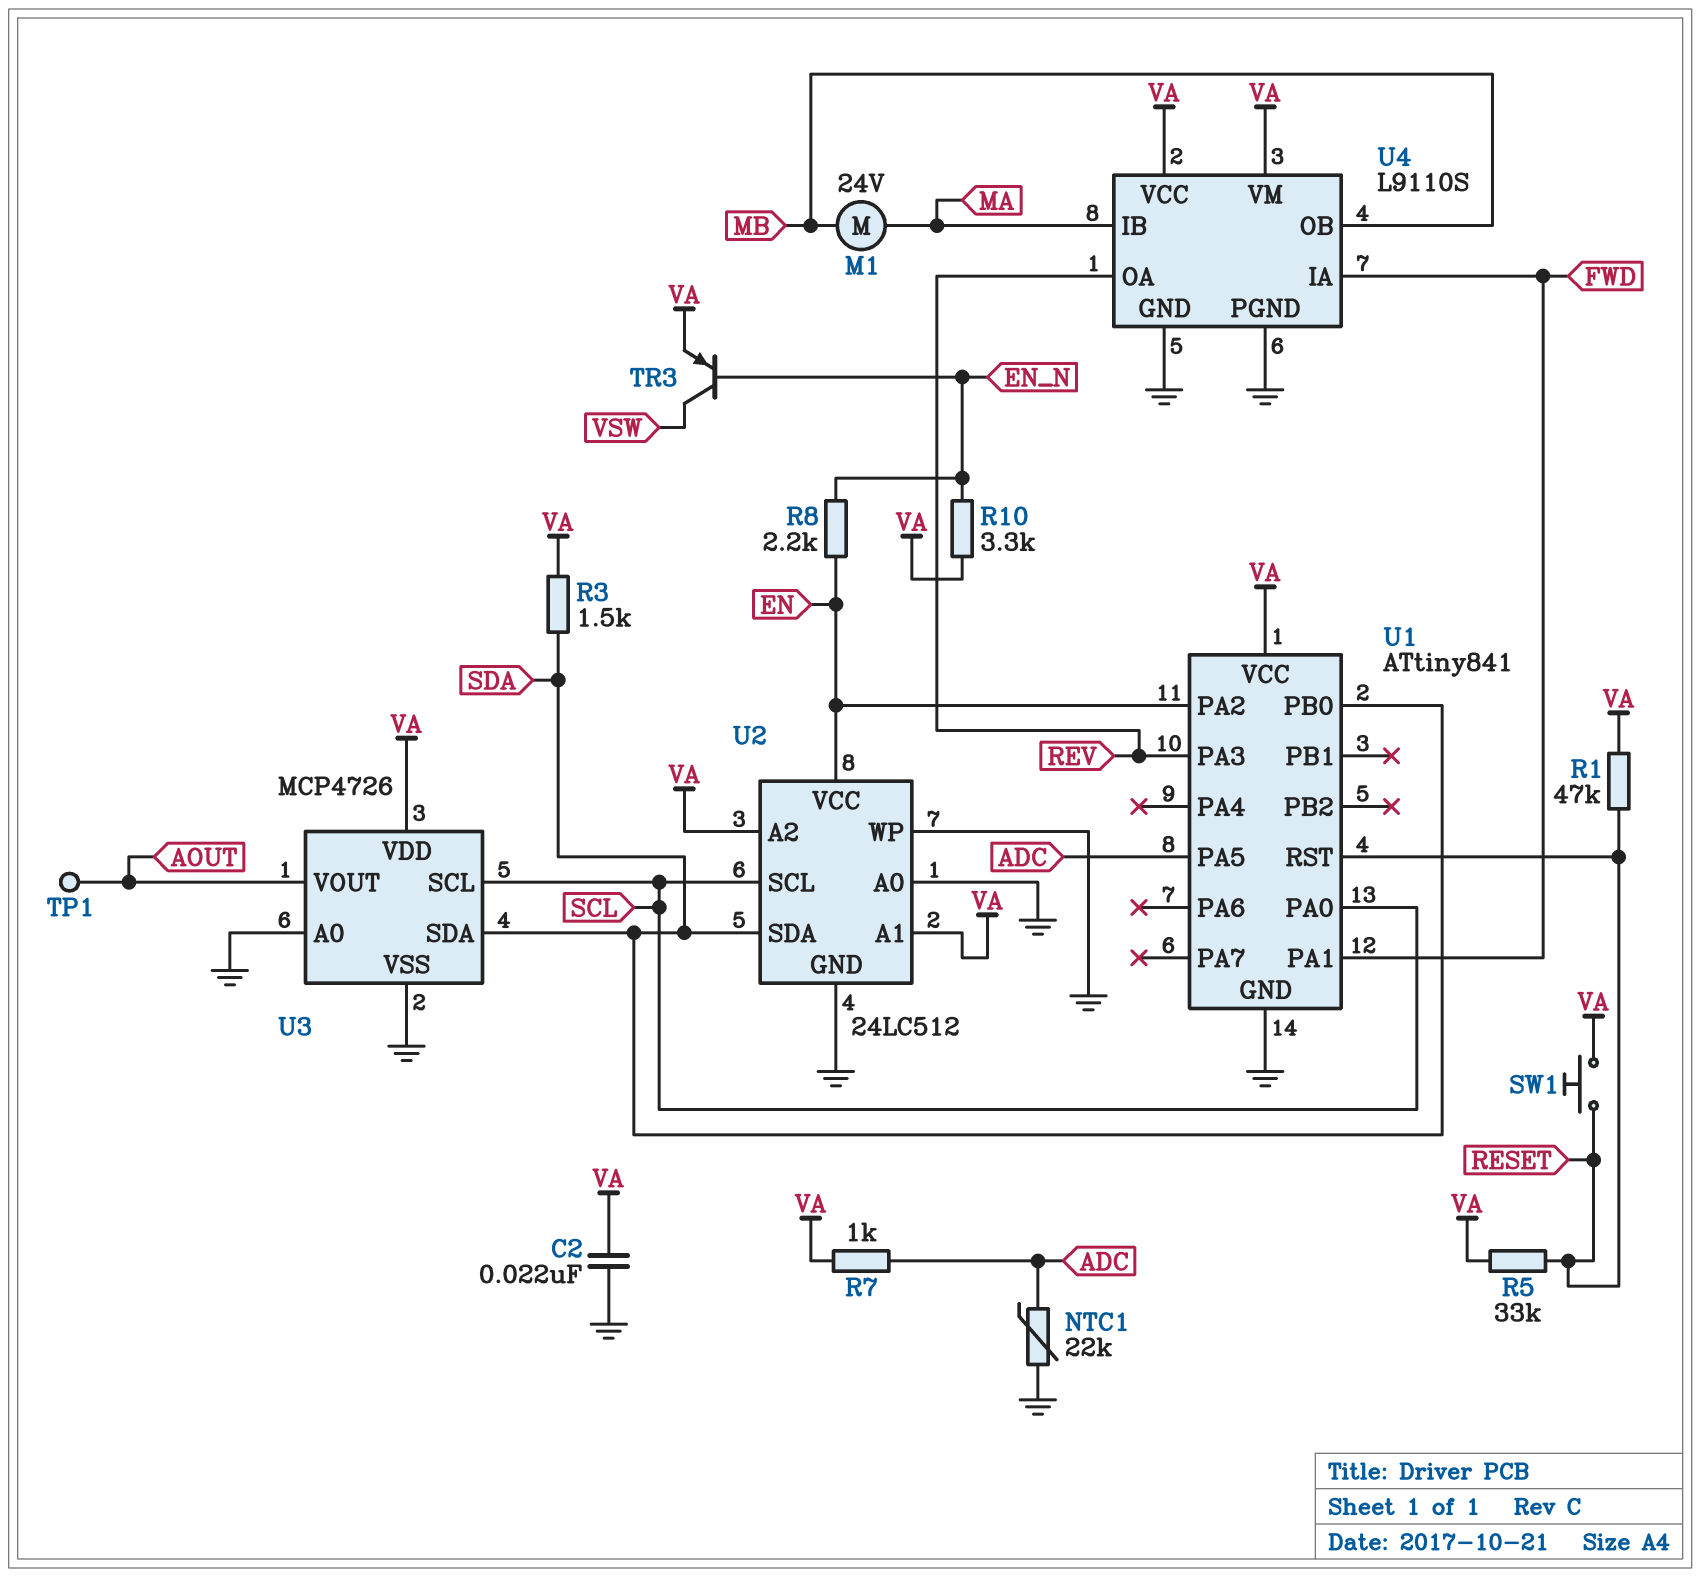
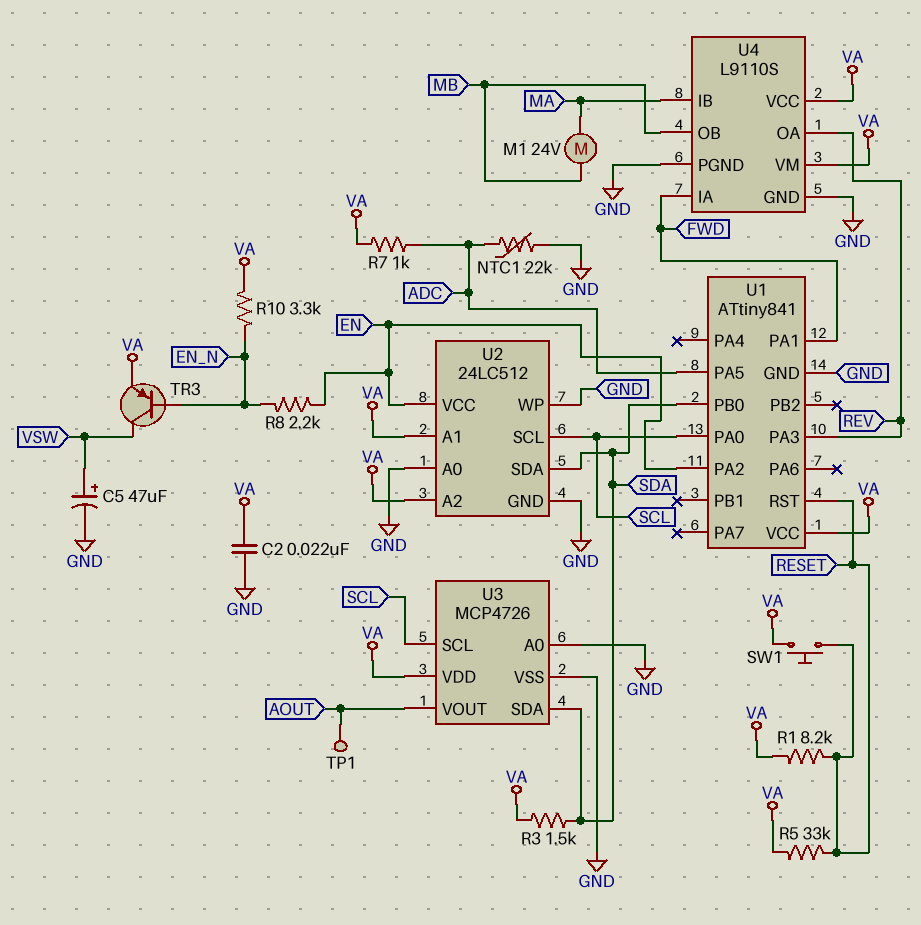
C5: none -> 47uF (plus VSW, minus GND)
R1: 47k (RESET, VA) -> 8.2k (RESET, VA)

